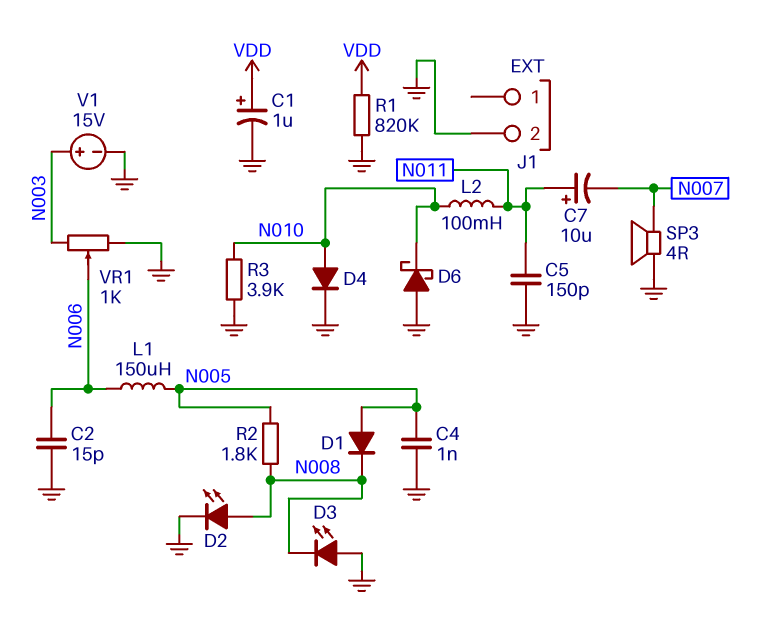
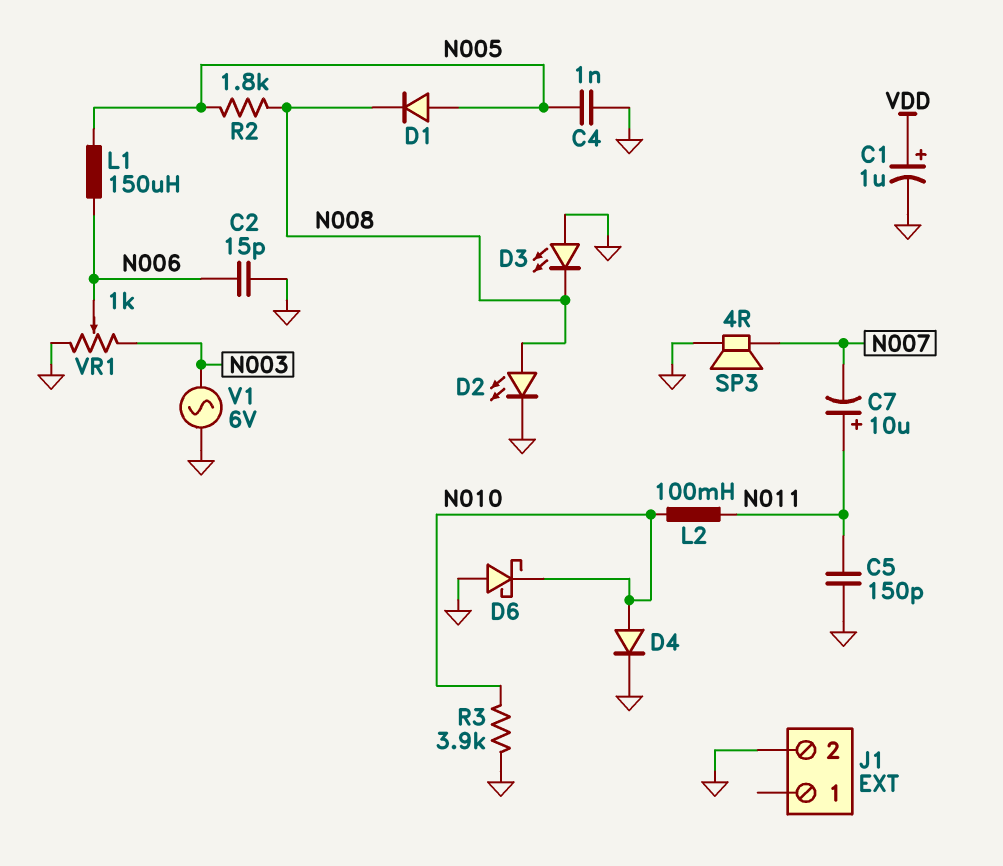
R1: 820k (GND, VDD) -> none
V1: 15V (plus N003, minus GND) -> AC 6V (GND, N003)

